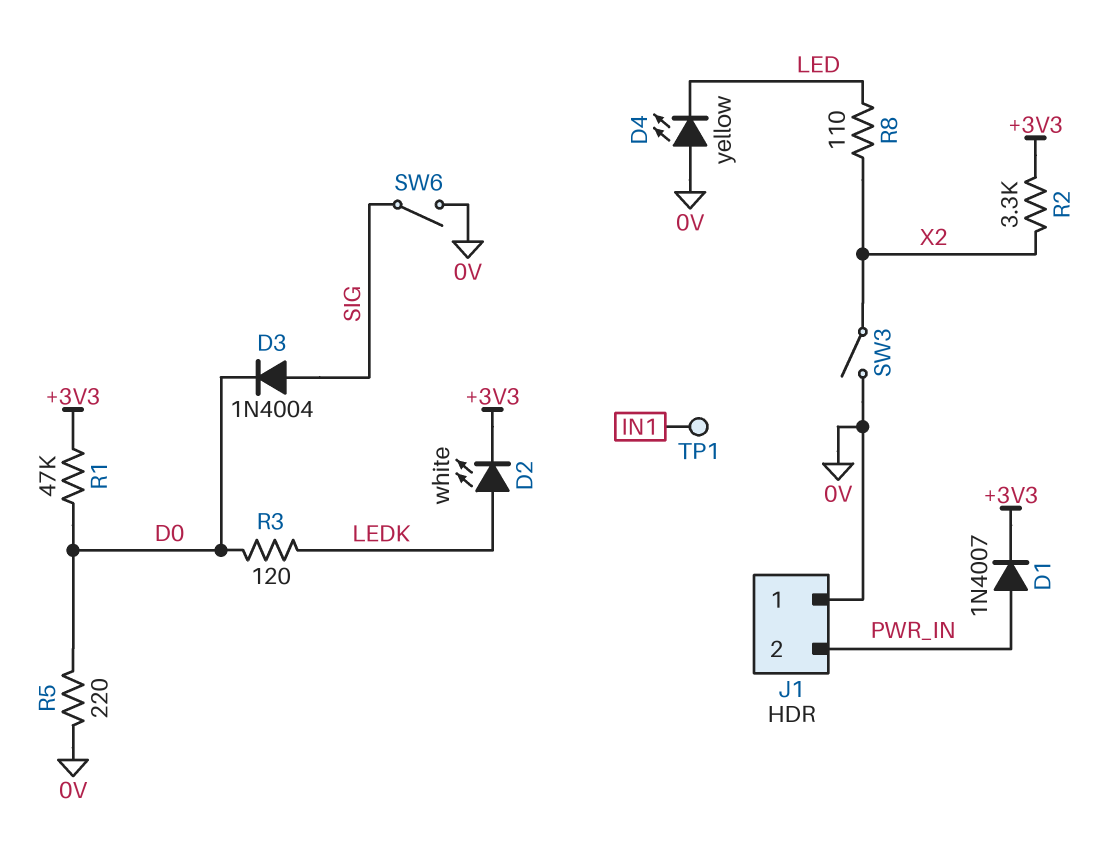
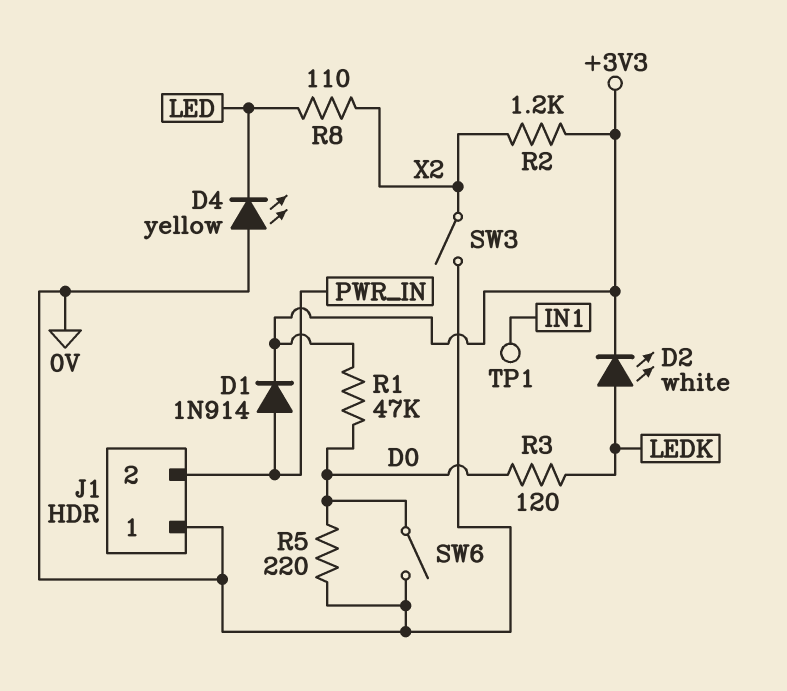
D1: diode 1N4007 (A PWR_IN, K +3V3) -> diode 1N914 (A PWR_IN, K +3V3)
D3: diode 1N4004 (A SIG, K D0) -> none
R2: 3.3k (+3V3, X2) -> 1.2k (+3V3, X2)
SW6: switch (0V, SIG) -> switch (0V, D0)

